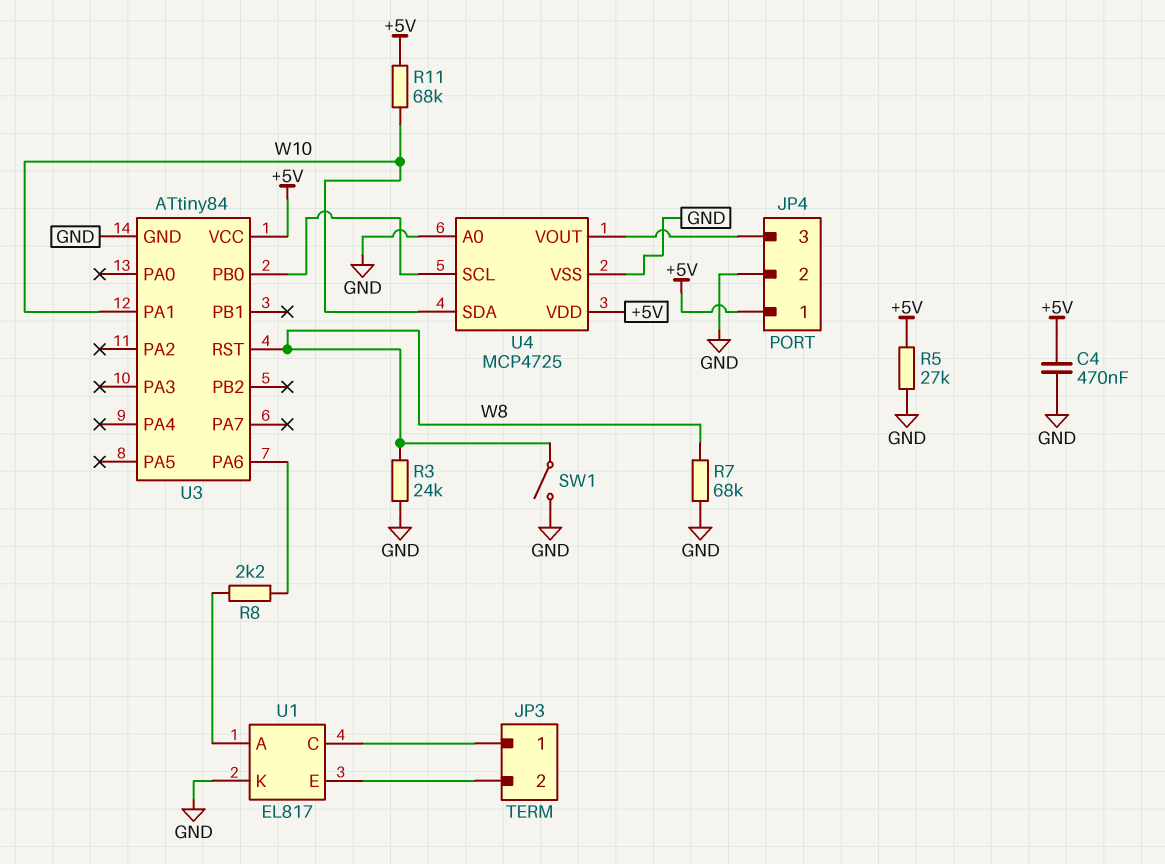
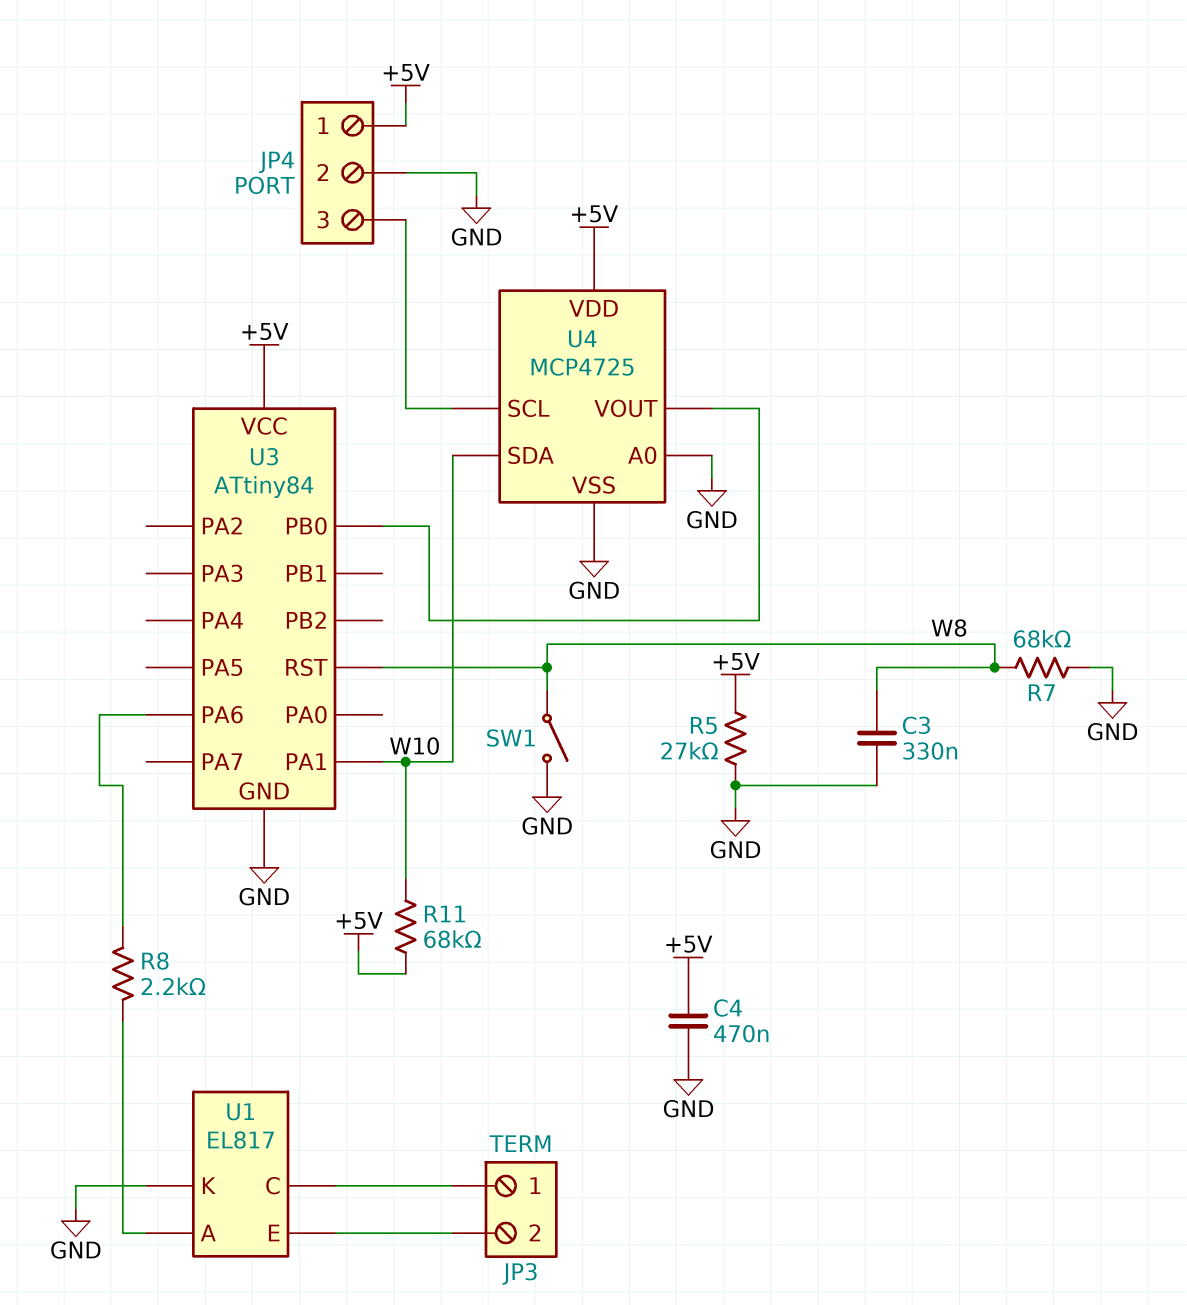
C3: none -> 330nF (GND, W8)
R3: 24k (GND, W8) -> none
U4 pin SCL: U3/PB0 -> JP4/3
U4 pin VOUT: JP4/3 -> U3/PB0

